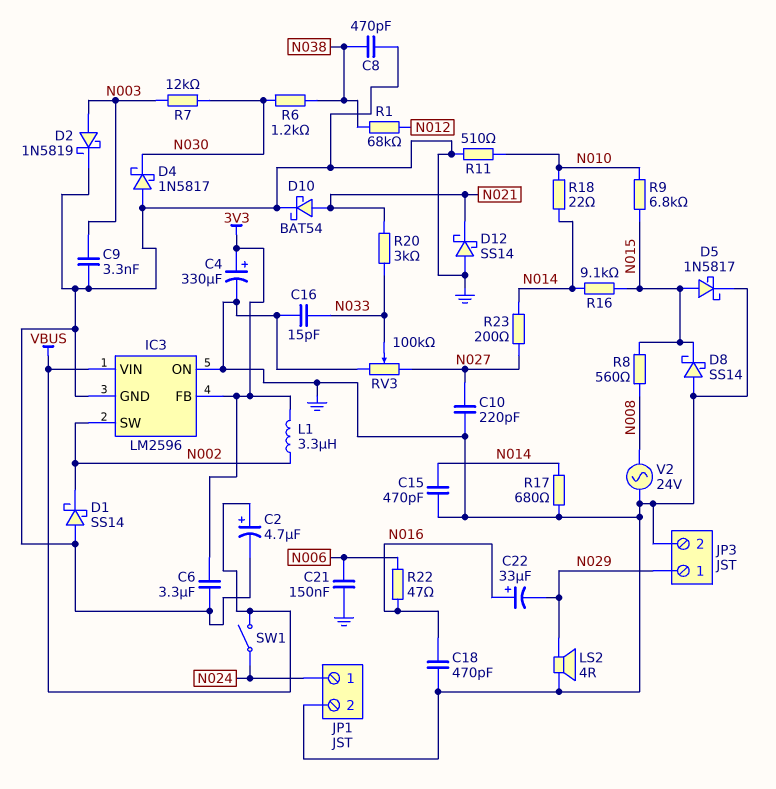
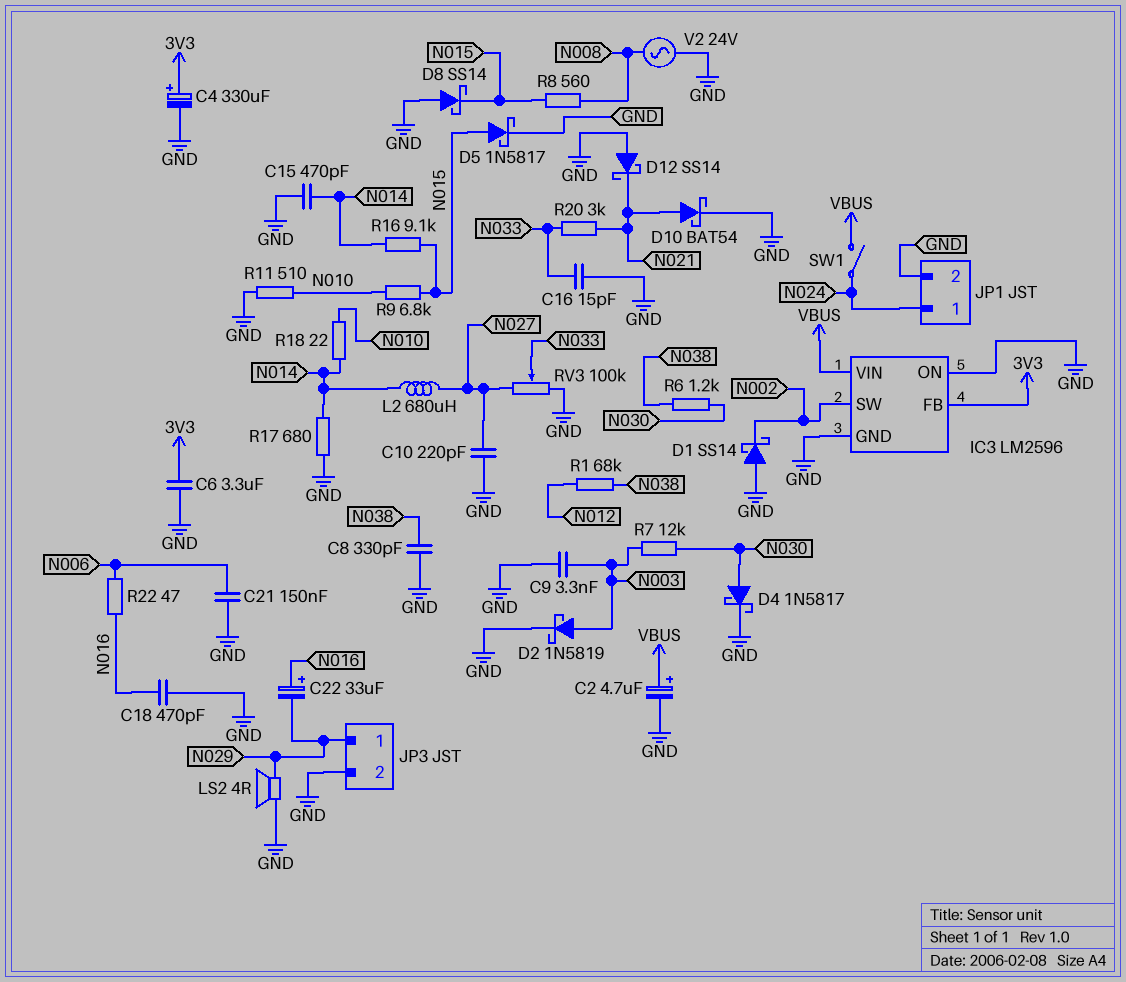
C8: 470pF (GND, N038) -> 330pF (GND, N038)
D4: schottky 1N5817 (A GND, K N030) -> schottky 1N5817 (A N030, K GND)
L1: 3.3uH (3V3, N002) -> none
L2: none -> 680uH (N014, N027)
R23: 200 (N014, N027) -> none

